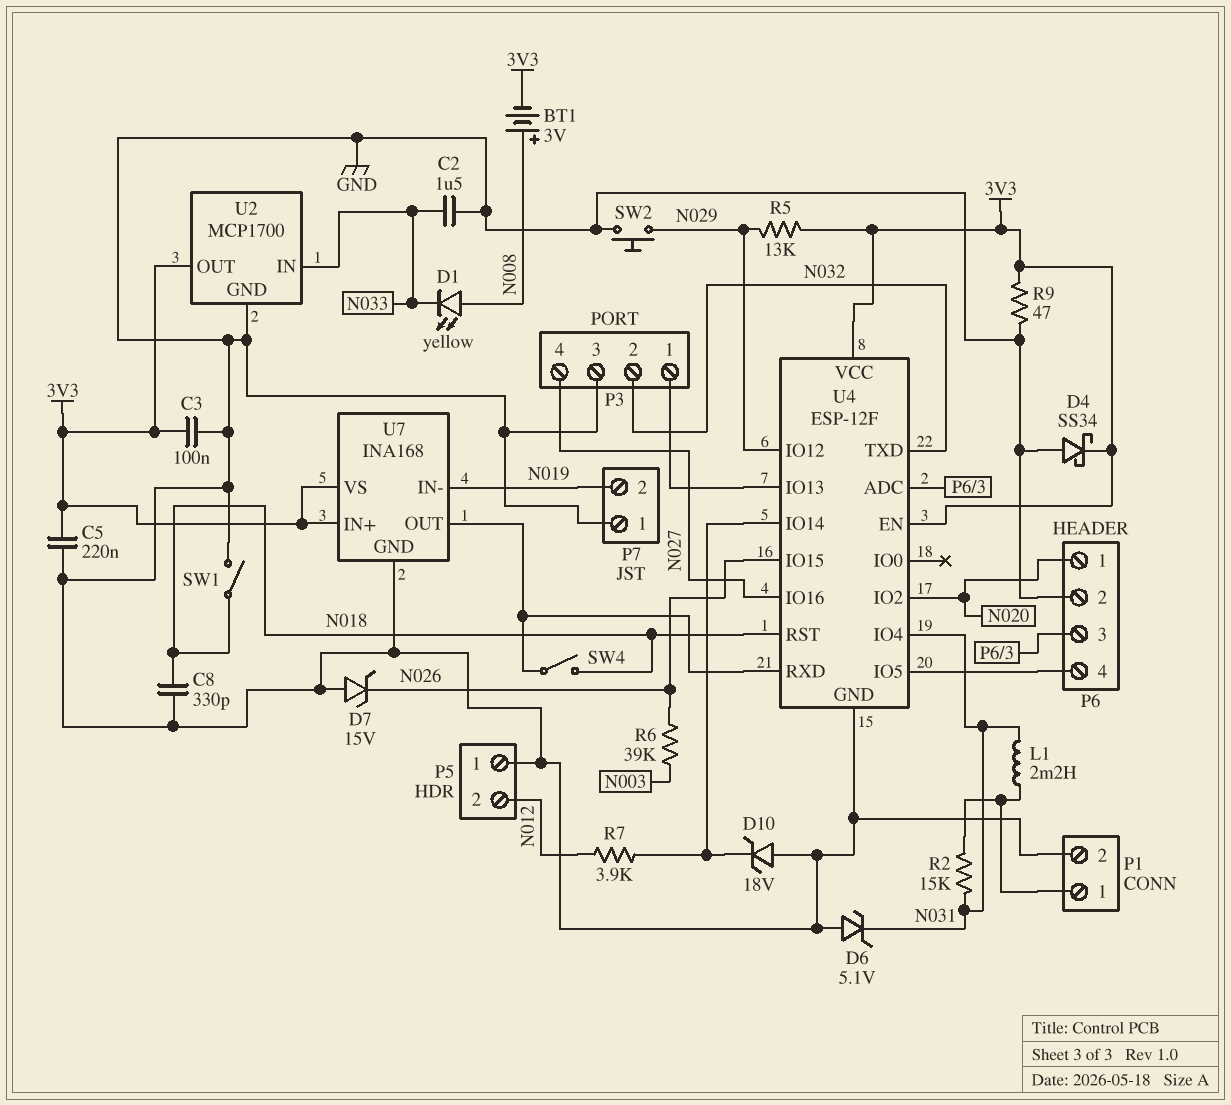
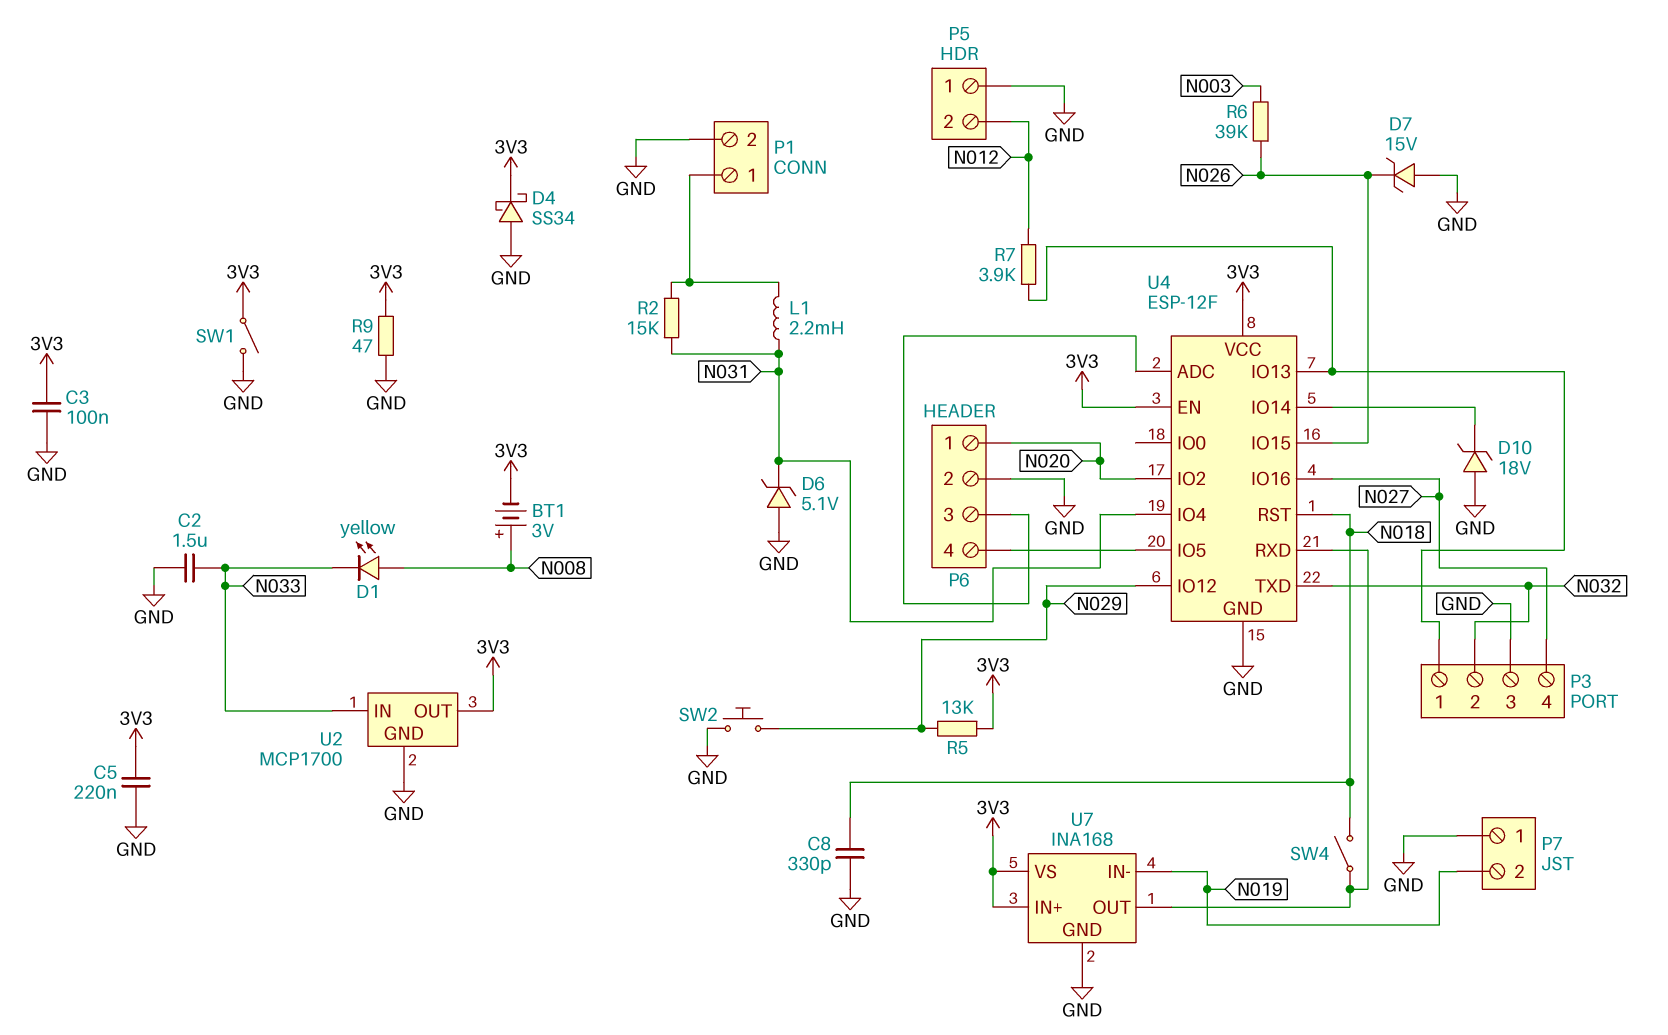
R7: 3.9k (N012, U4/IO14) -> 3.9k (N012, P3/1)
SW1: switch (GND, N018) -> switch (3V3, GND)

